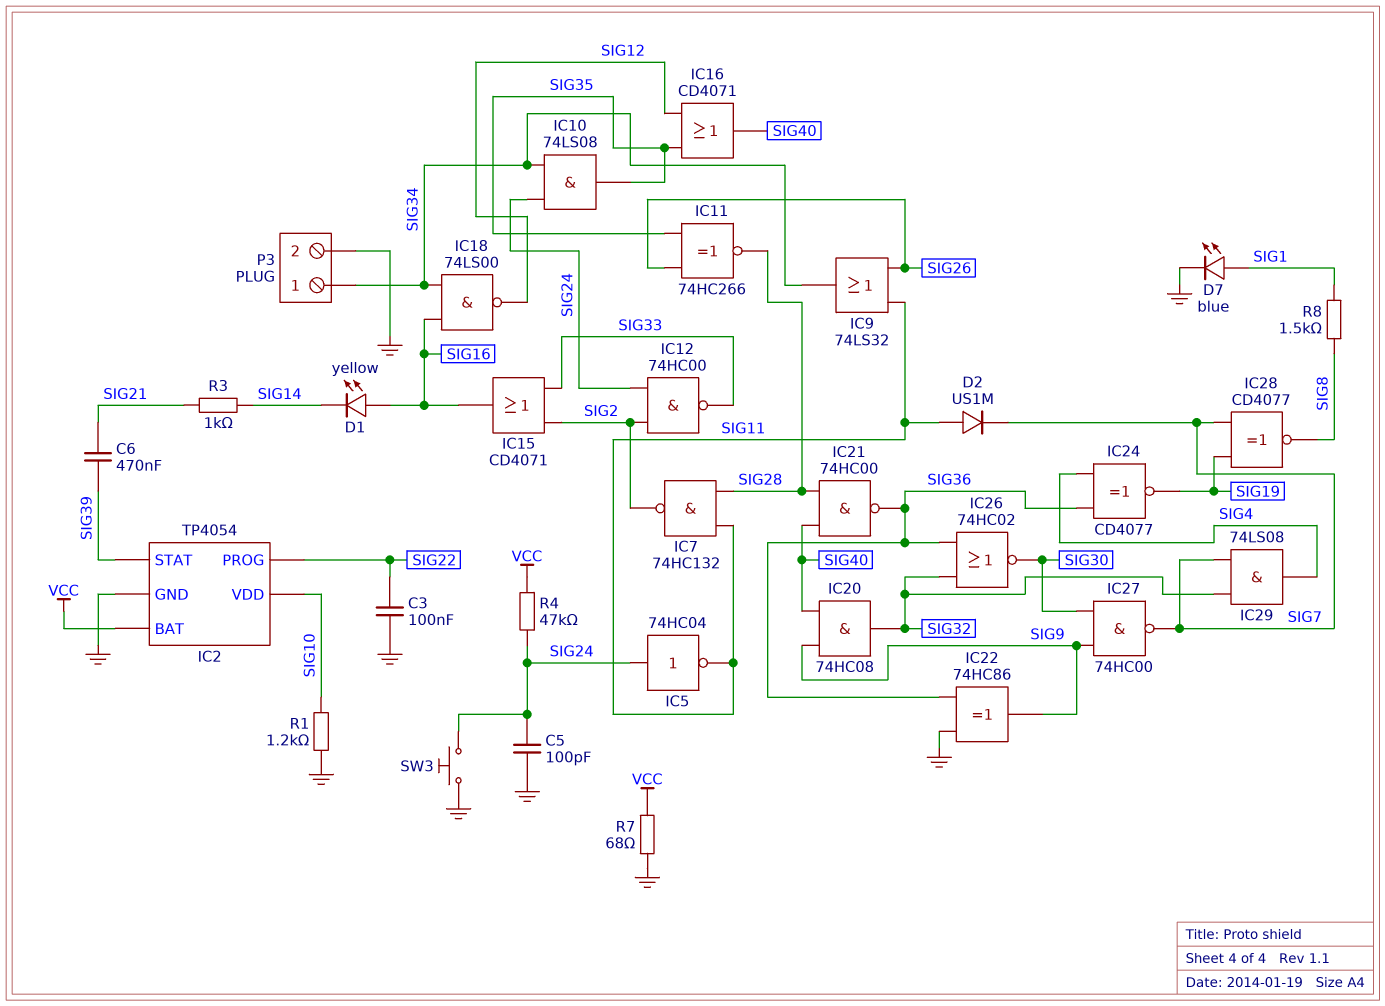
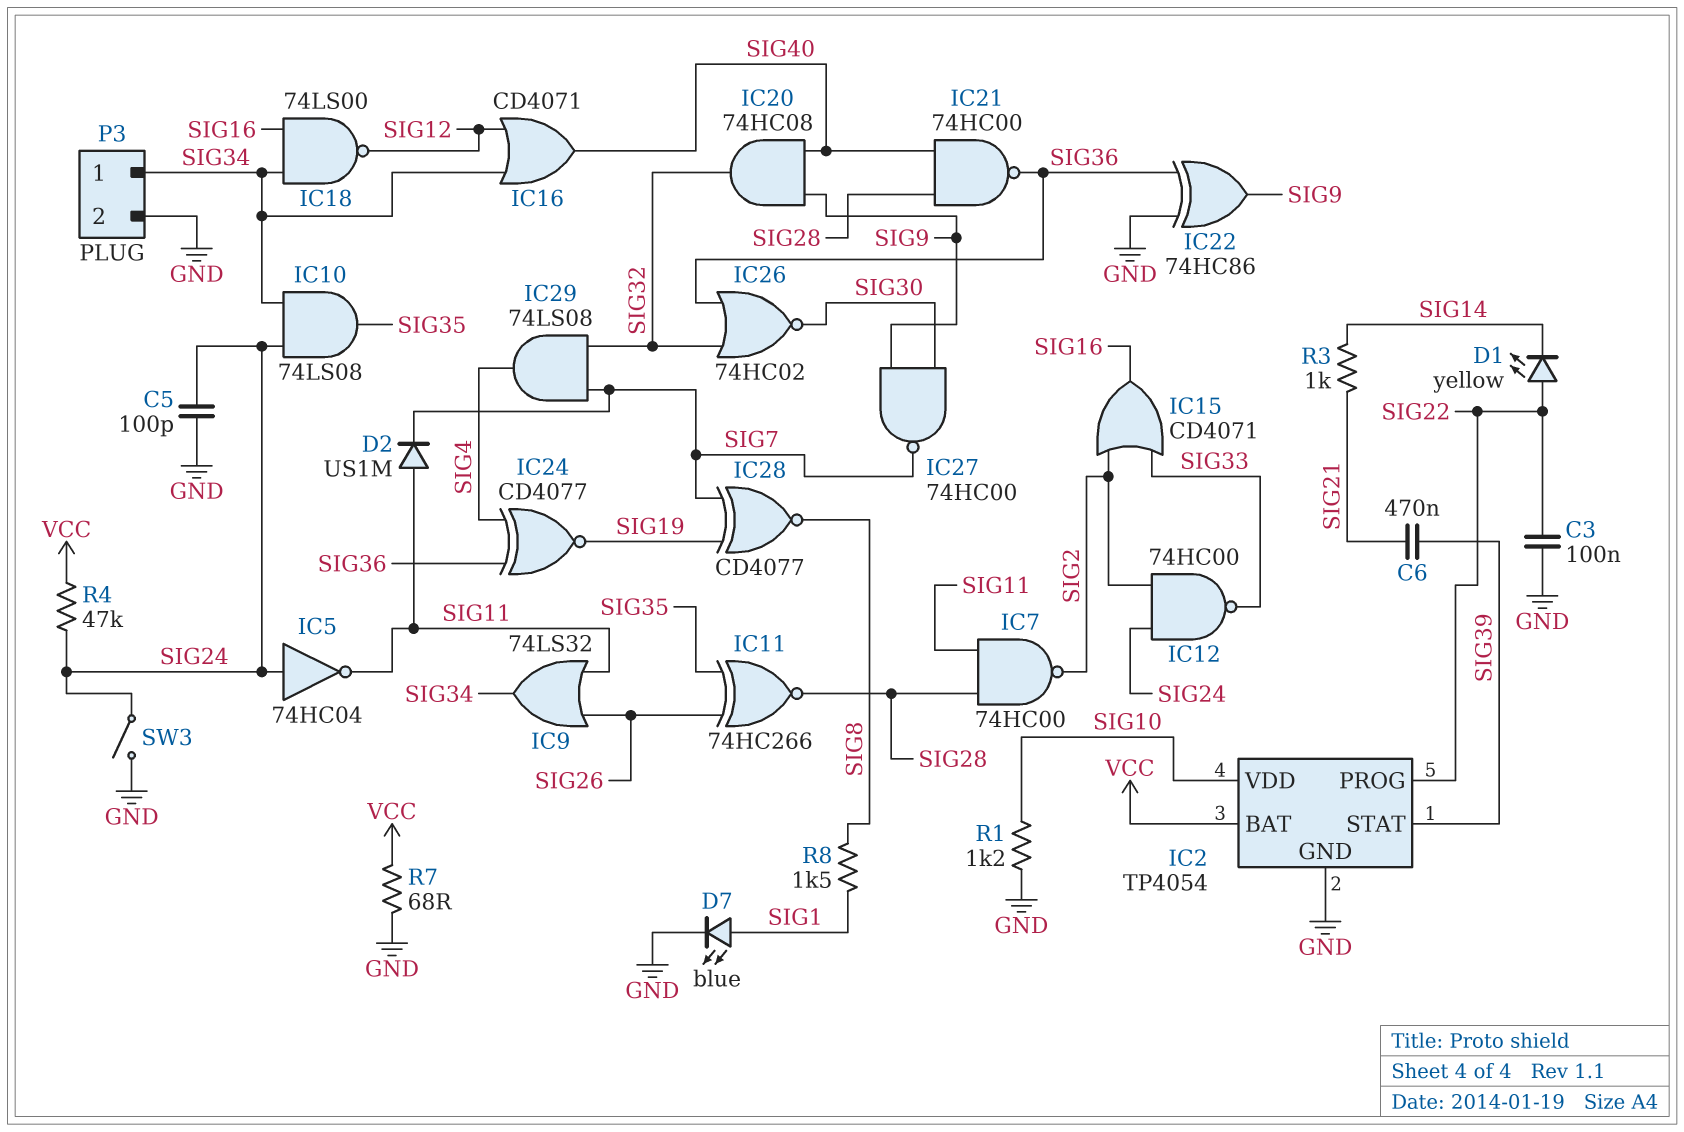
D1: LED yellow (A SIG16, K SIG14) -> LED yellow (A SIG22, K SIG14)
IC7: NAND 74HC132 (in SIG11, in SIG28, out SIG2) -> NAND 74HC00 (in SIG11, in SIG28, out SIG2)
IC16: OR CD4071 (in SIG12, in SIG35, out SIG40) -> OR CD4071 (in SIG12, in SIG34, out SIG40)
SW3: button (GND, SIG24) -> switch (GND, SIG24)

